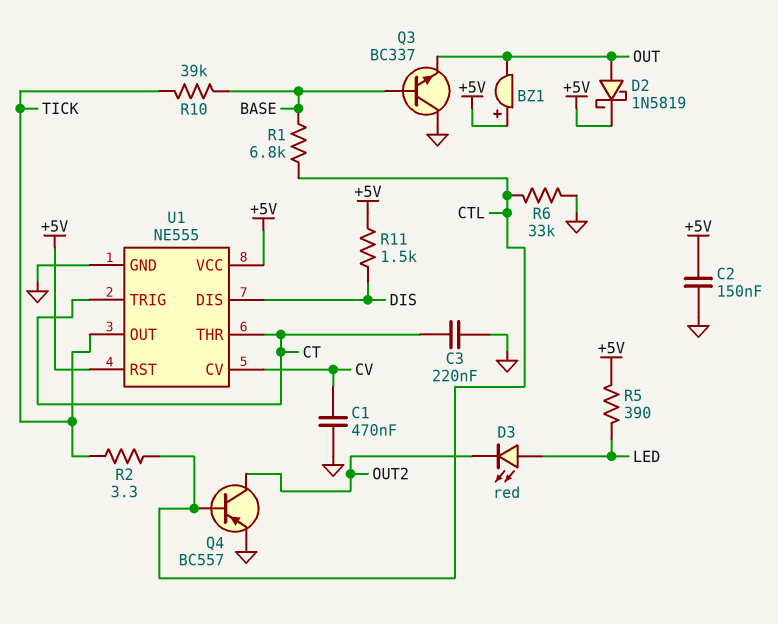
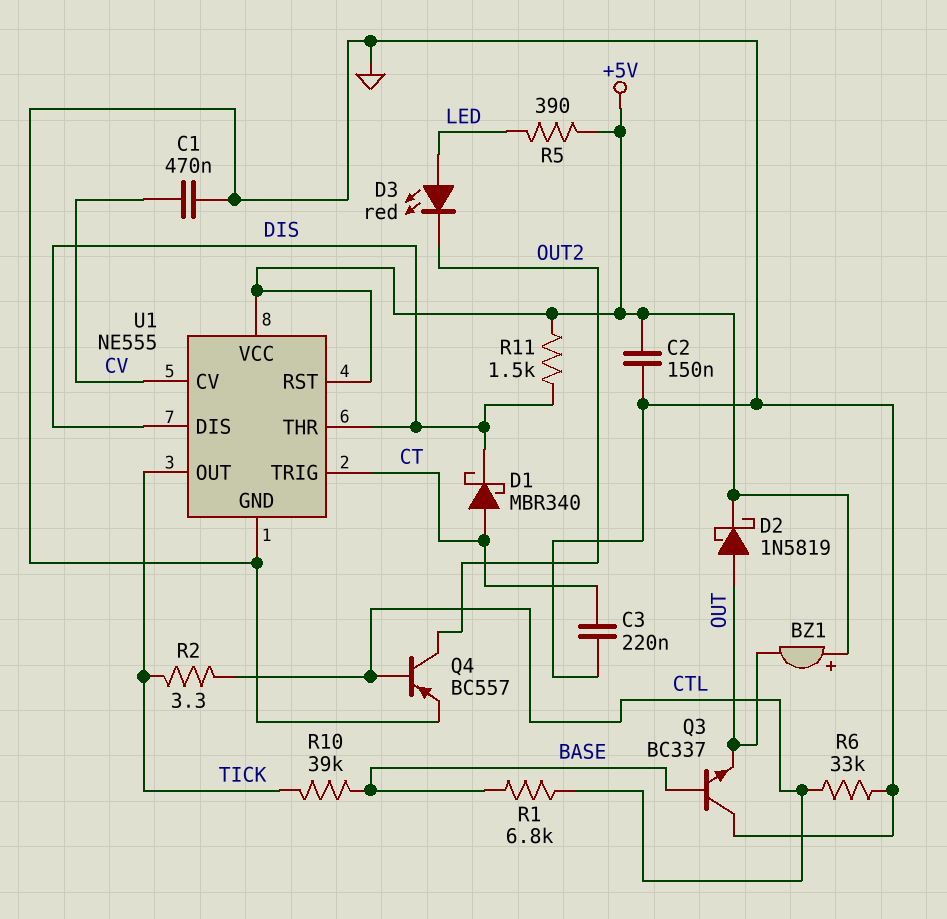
D1: none -> schottky MBR340 (A CT, K DIS)
U1 pin THR: CT -> DIS

